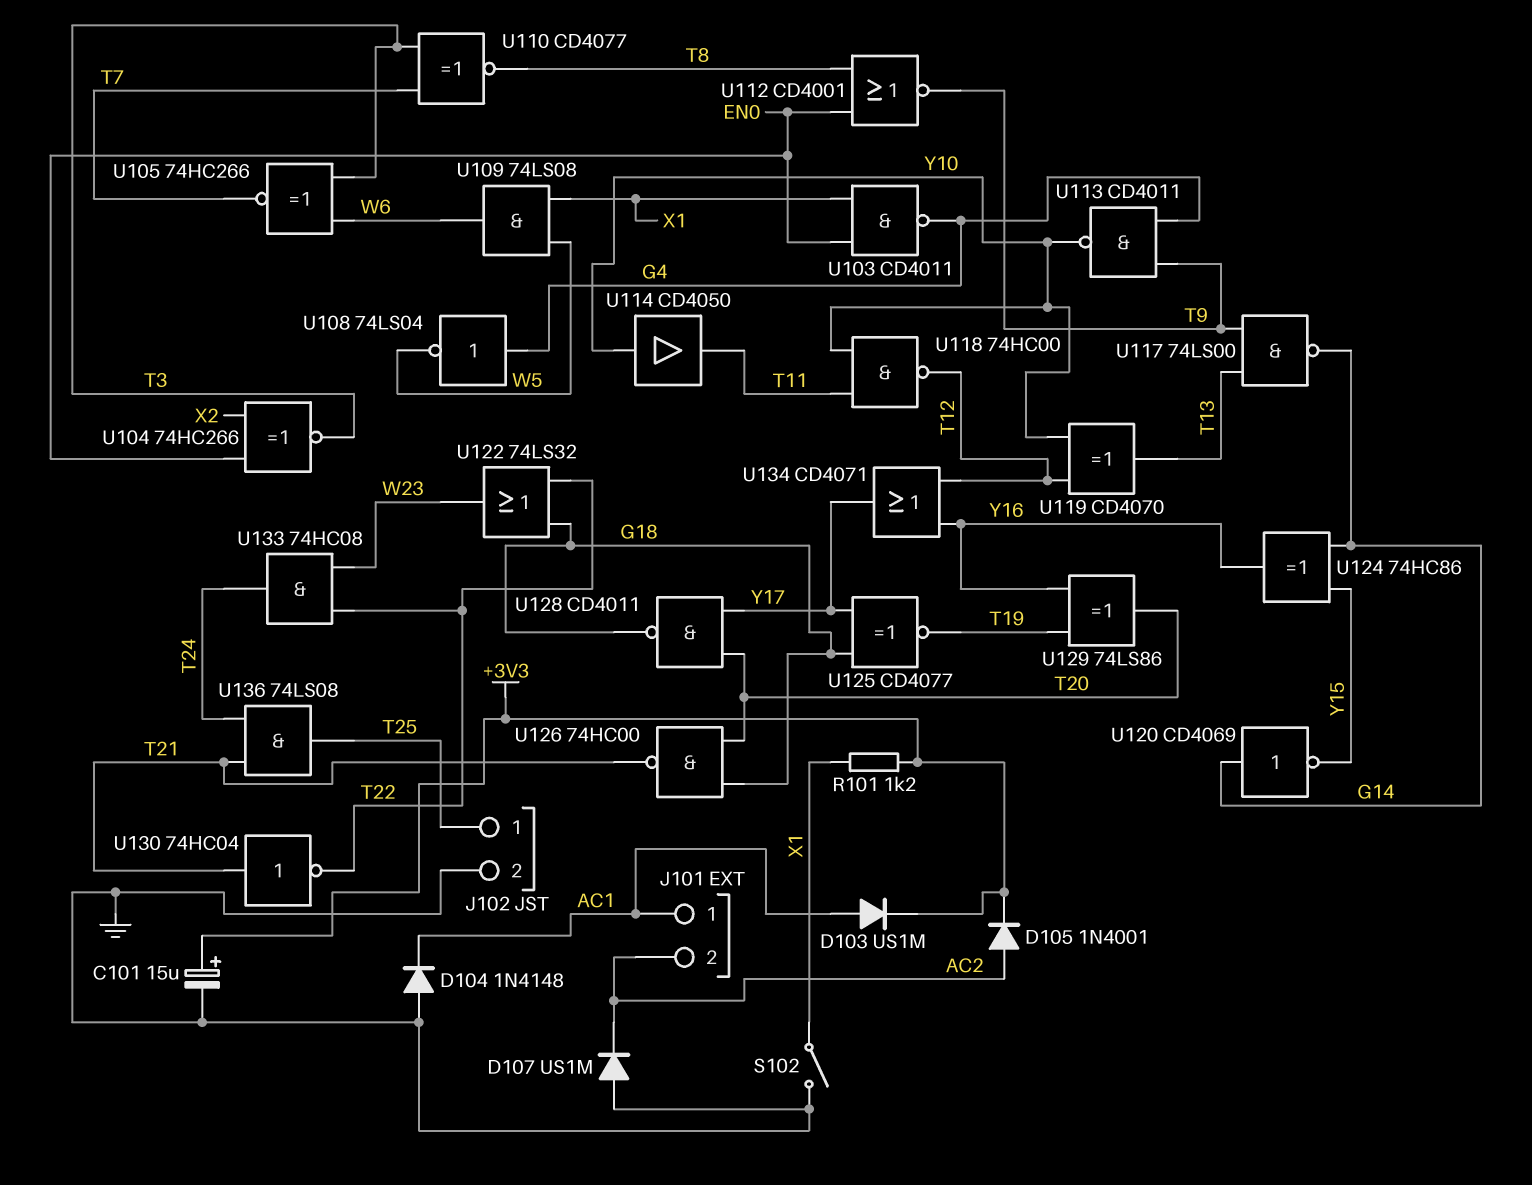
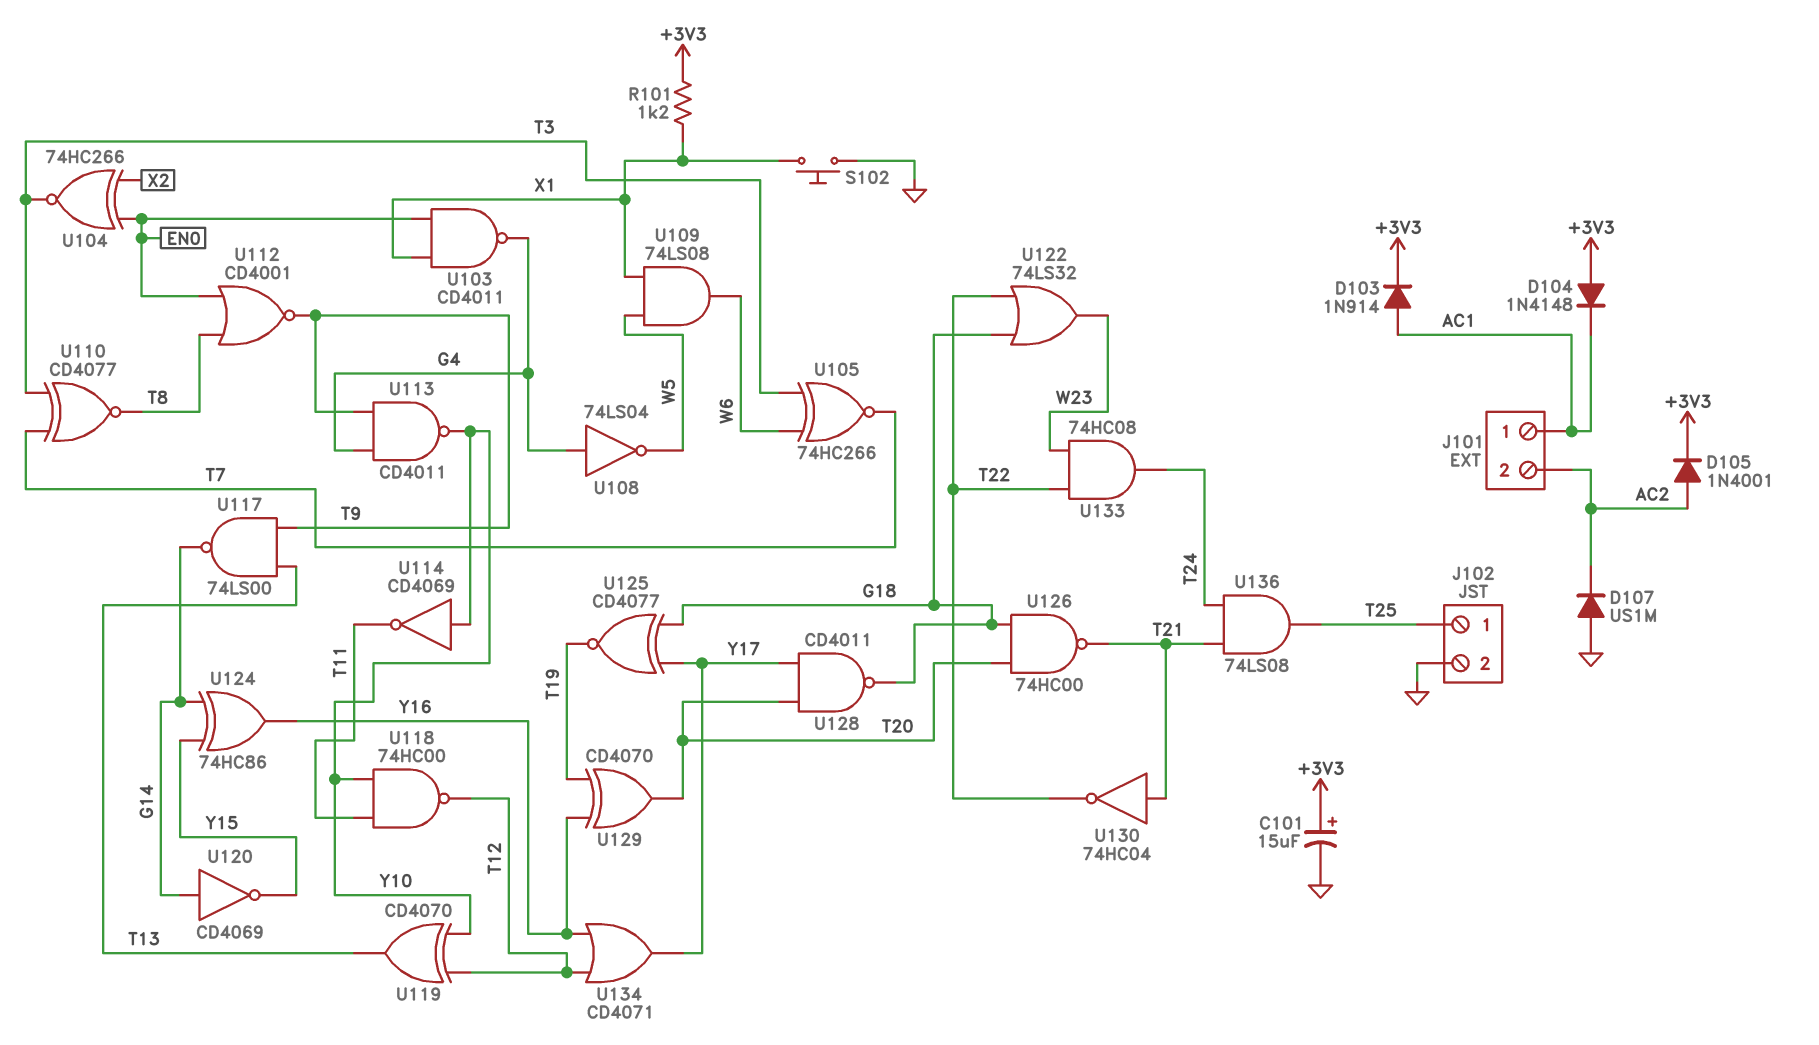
D103: diode US1M (A AC1, K +3V3) -> diode 1N914 (A AC1, K +3V3)
D104: diode 1N4148 (A GND, K AC1) -> diode 1N4148 (A +3V3, K AC1)
S102: switch (GND, X1) -> button (GND, X1)
U114: buffer CD4050 (in Y10, out T11) -> NOT CD4069 (in Y10, out T11)
U129: XOR 74LS86 (in T19, in Y16, out T20) -> XOR CD4070 (in T19, in Y16, out T20)

